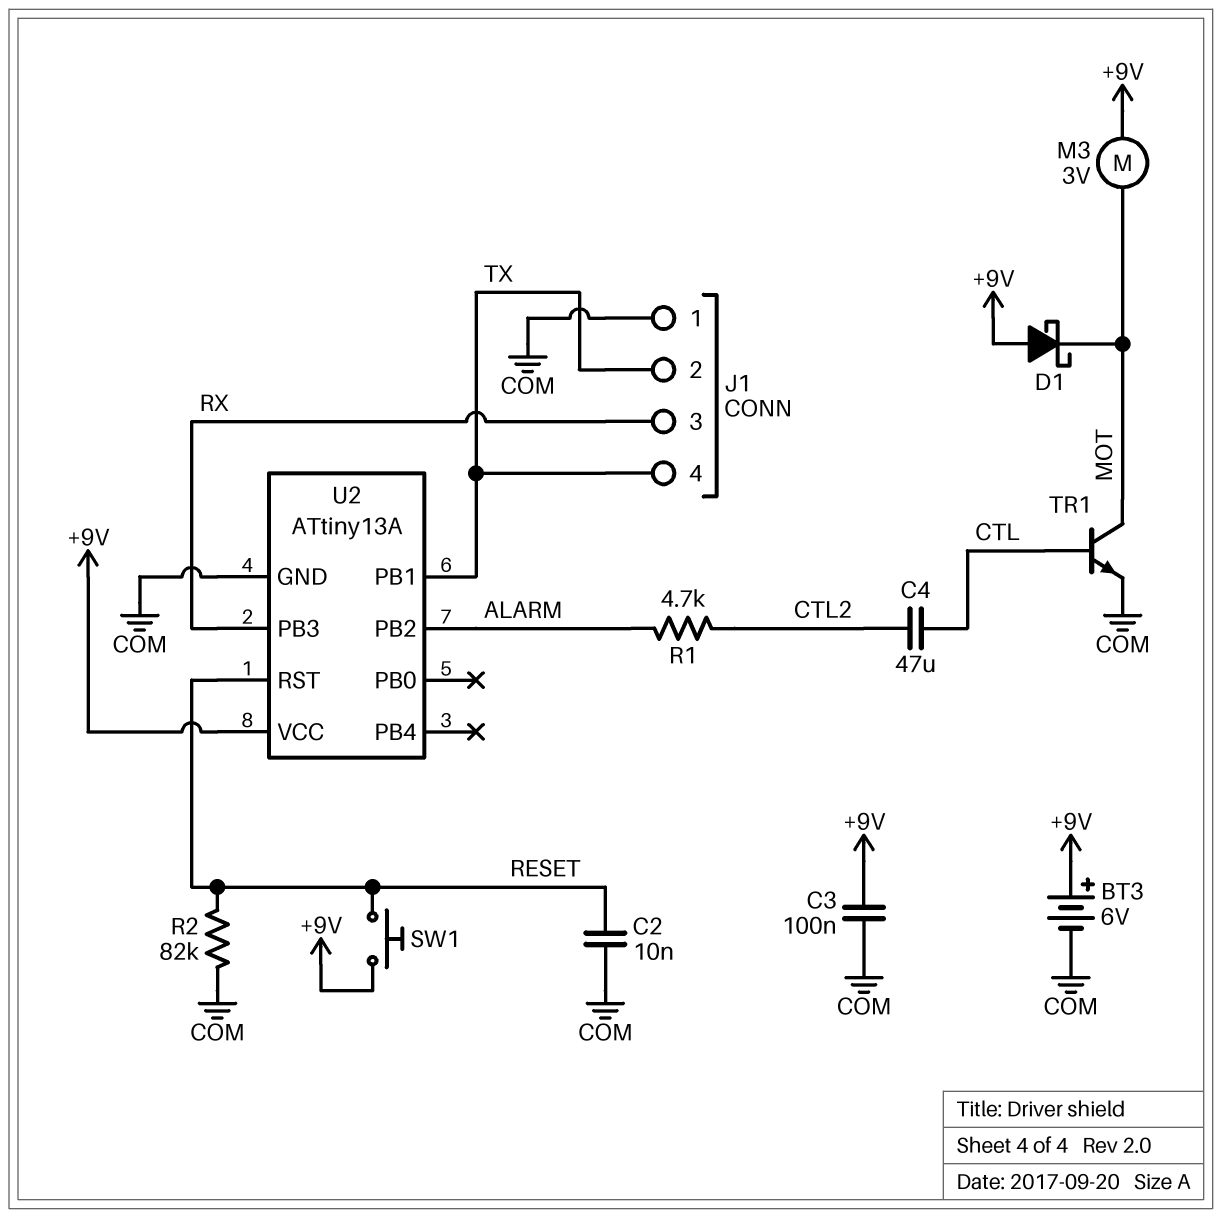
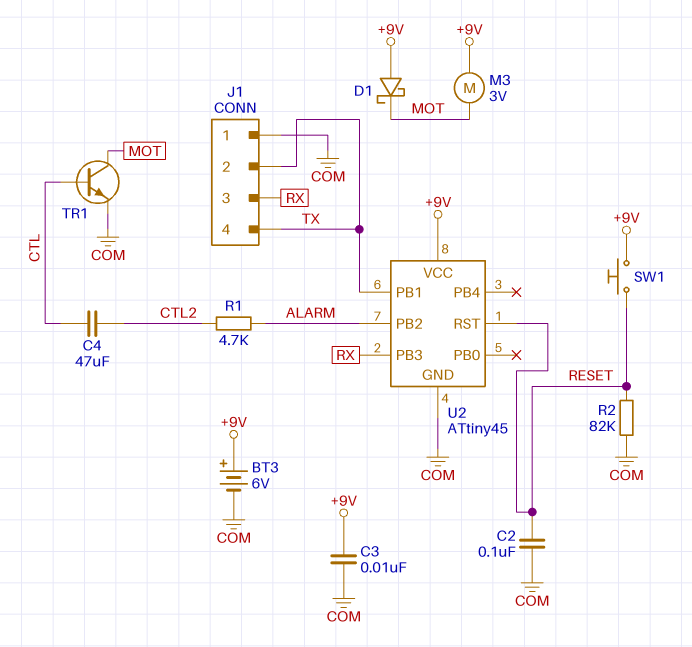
C2: 10nF (COM, RESET) -> 100nF (COM, RESET)
C3: 100nF (+9V, COM) -> 10nF (+9V, COM)
U2: ATtiny13A -> ATtiny45

